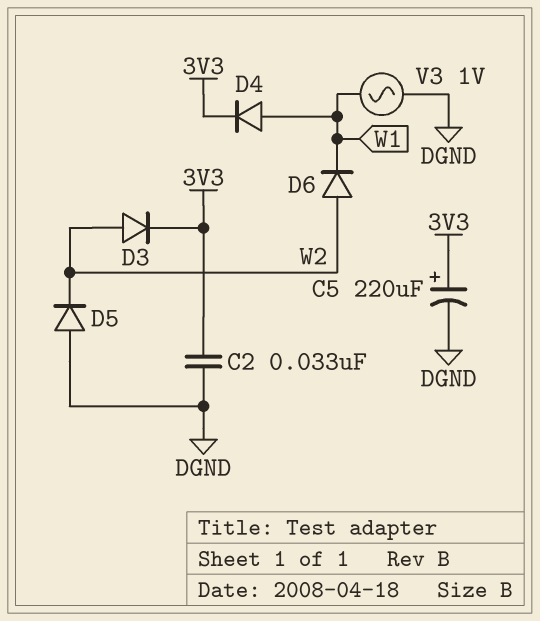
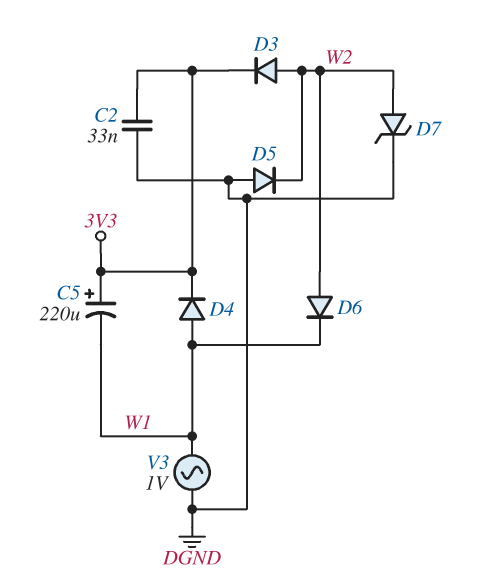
C5: 220uF (plus 3V3, minus DGND) -> 220uF (plus 3V3, minus W1)
D7: none -> zener (A W2, K DGND)

